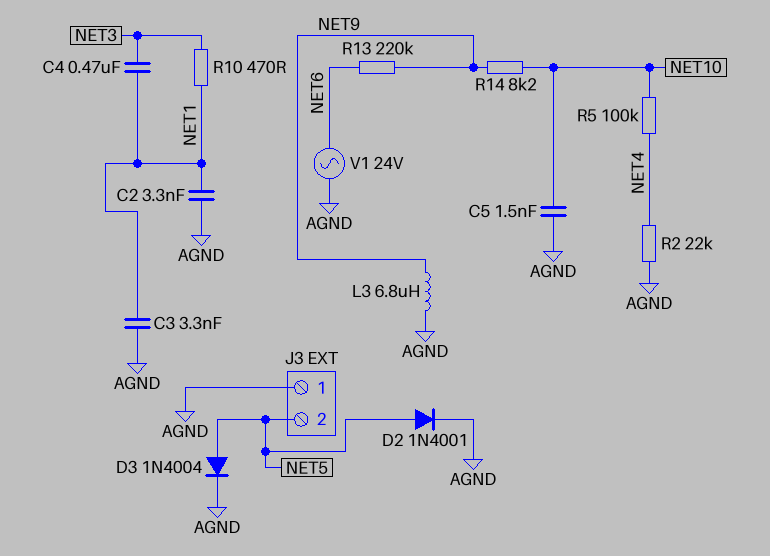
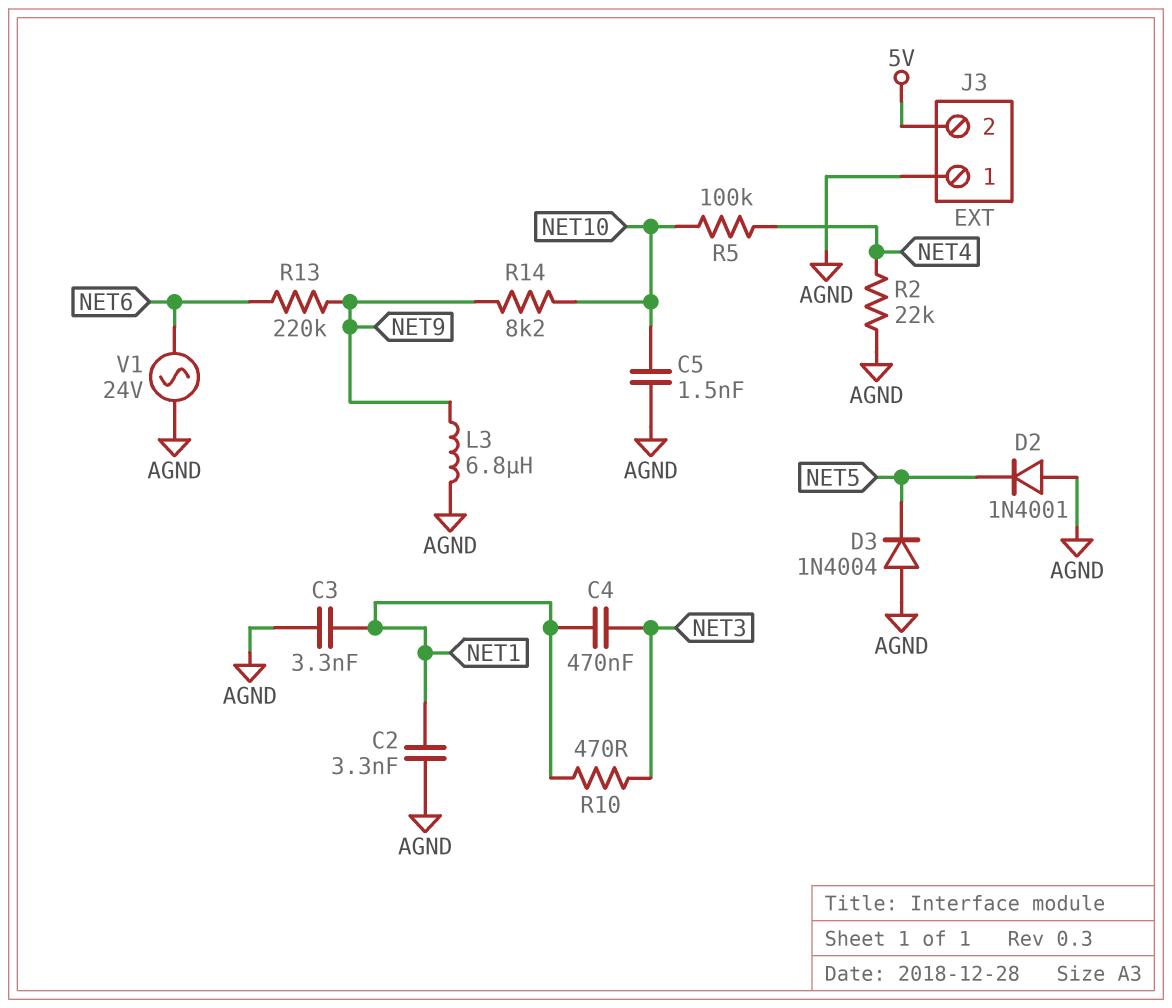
D2: diode 1N4001 (A NET5, K AGND) -> diode 1N4001 (A AGND, K NET5)
D3: diode 1N4004 (A NET5, K AGND) -> diode 1N4004 (A AGND, K NET5)
J3 pin 2: NET5 -> 5V

